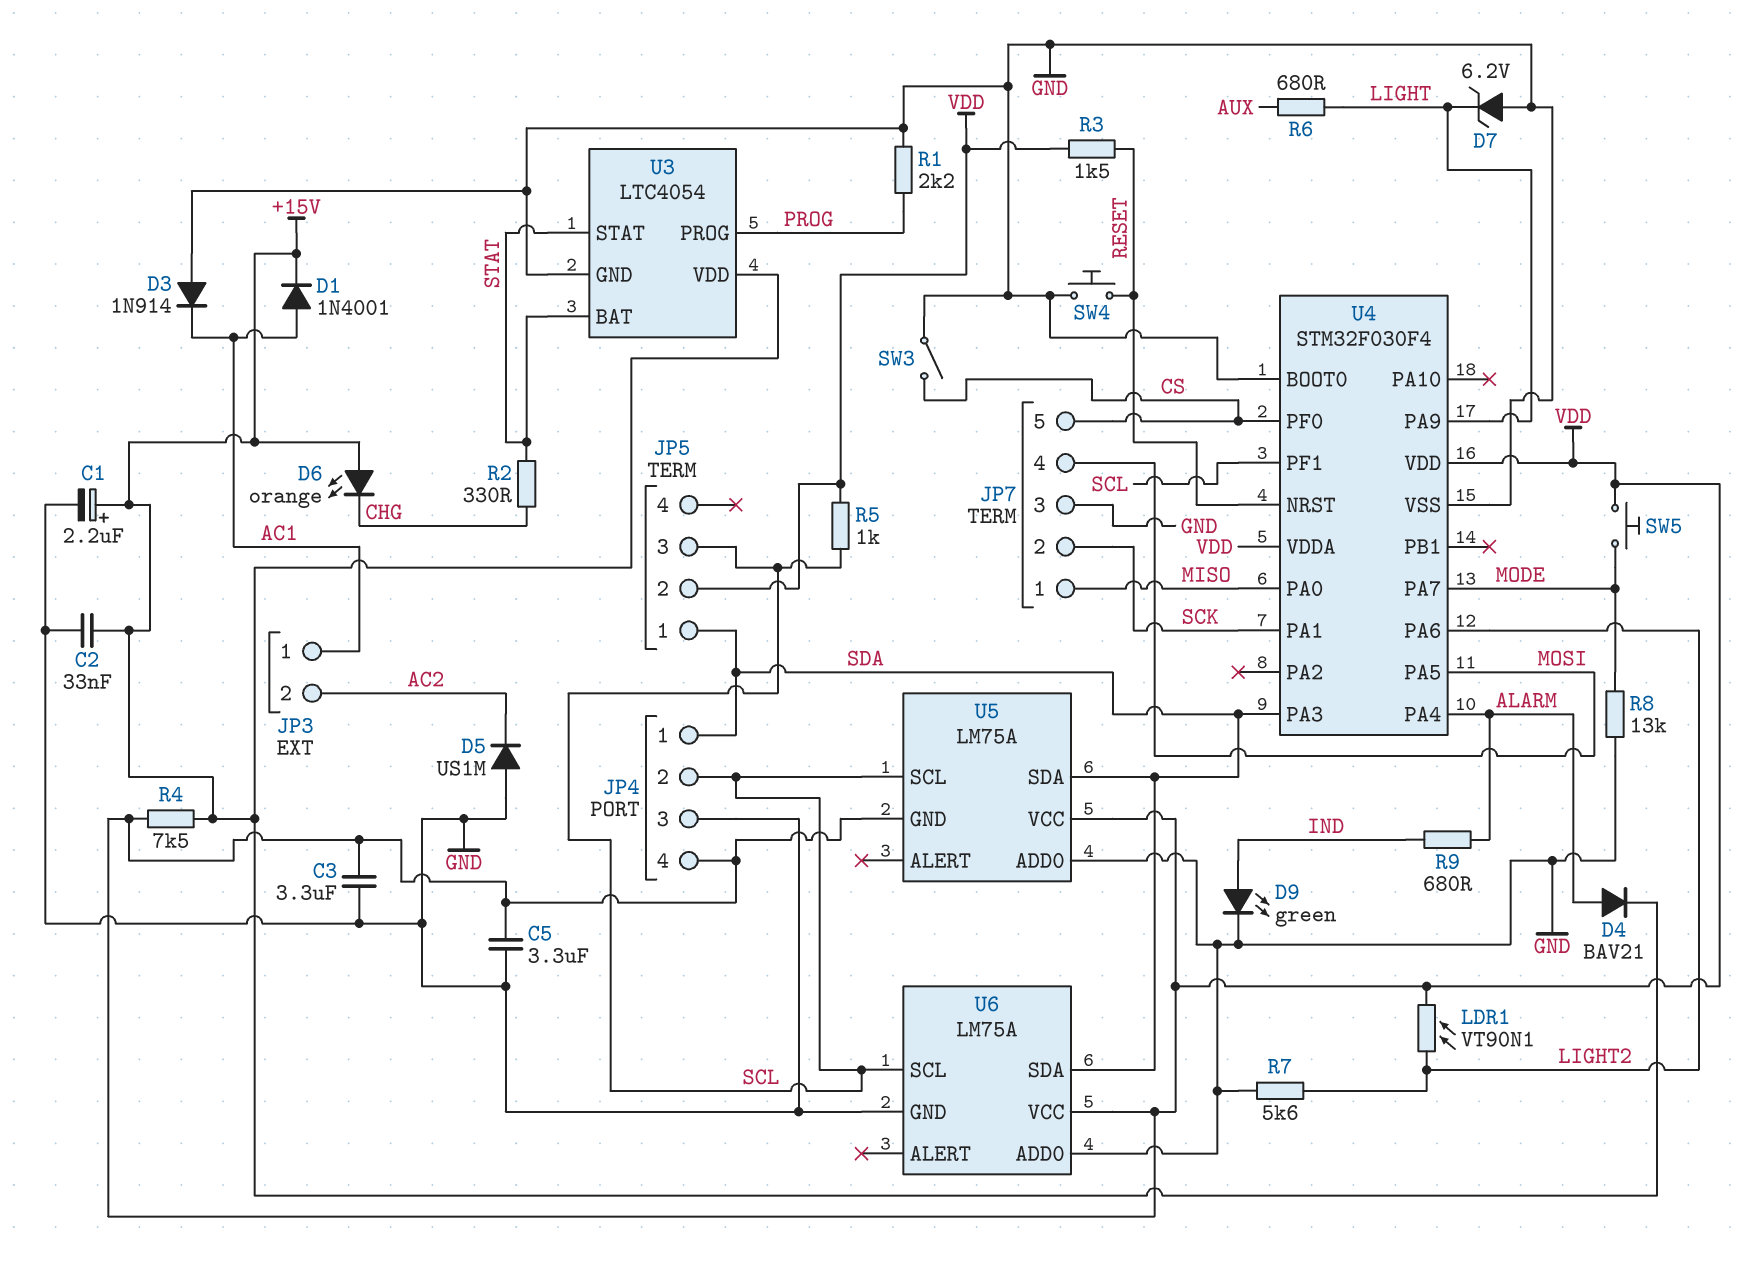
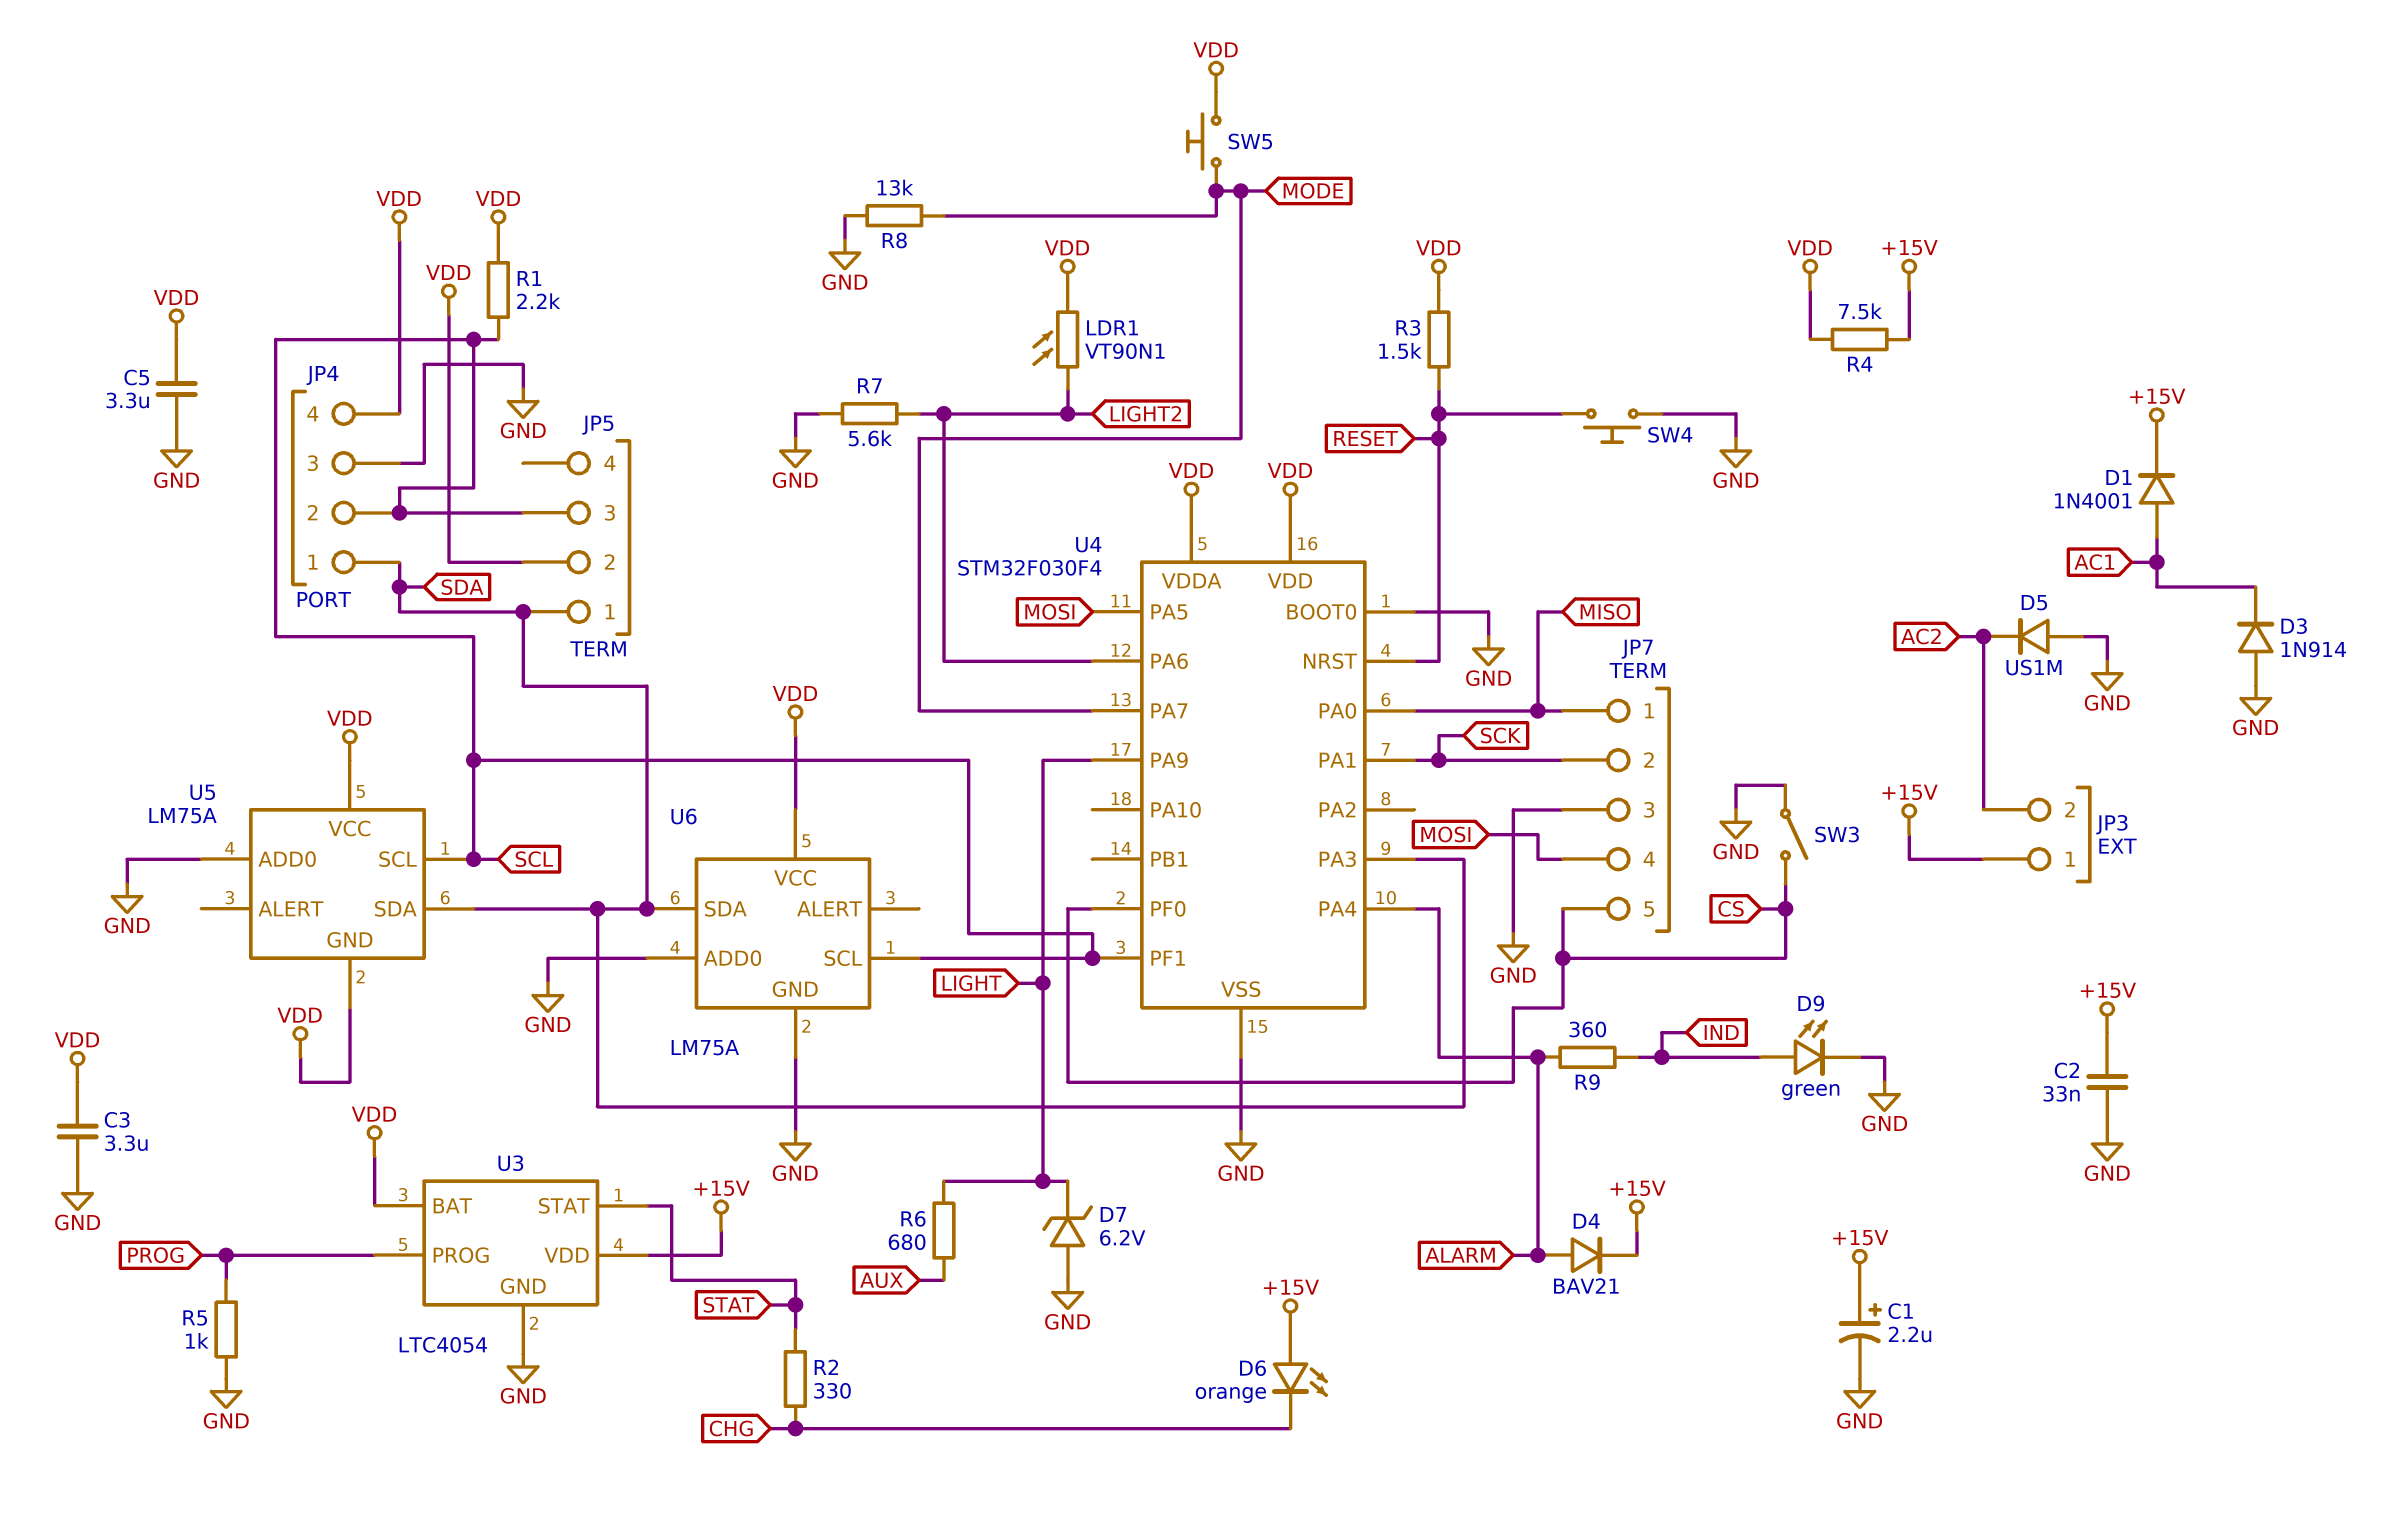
JP3 pin 1: AC1 -> +15V
R1: 2.2k (GND, PROG) -> 2.2k (SCL, VDD)
R5: 1k (SCL, VDD) -> 1k (GND, PROG)
R9: 680 (ALARM, IND) -> 360 (ALARM, IND)
U3 pin BAT: STAT -> VDD

